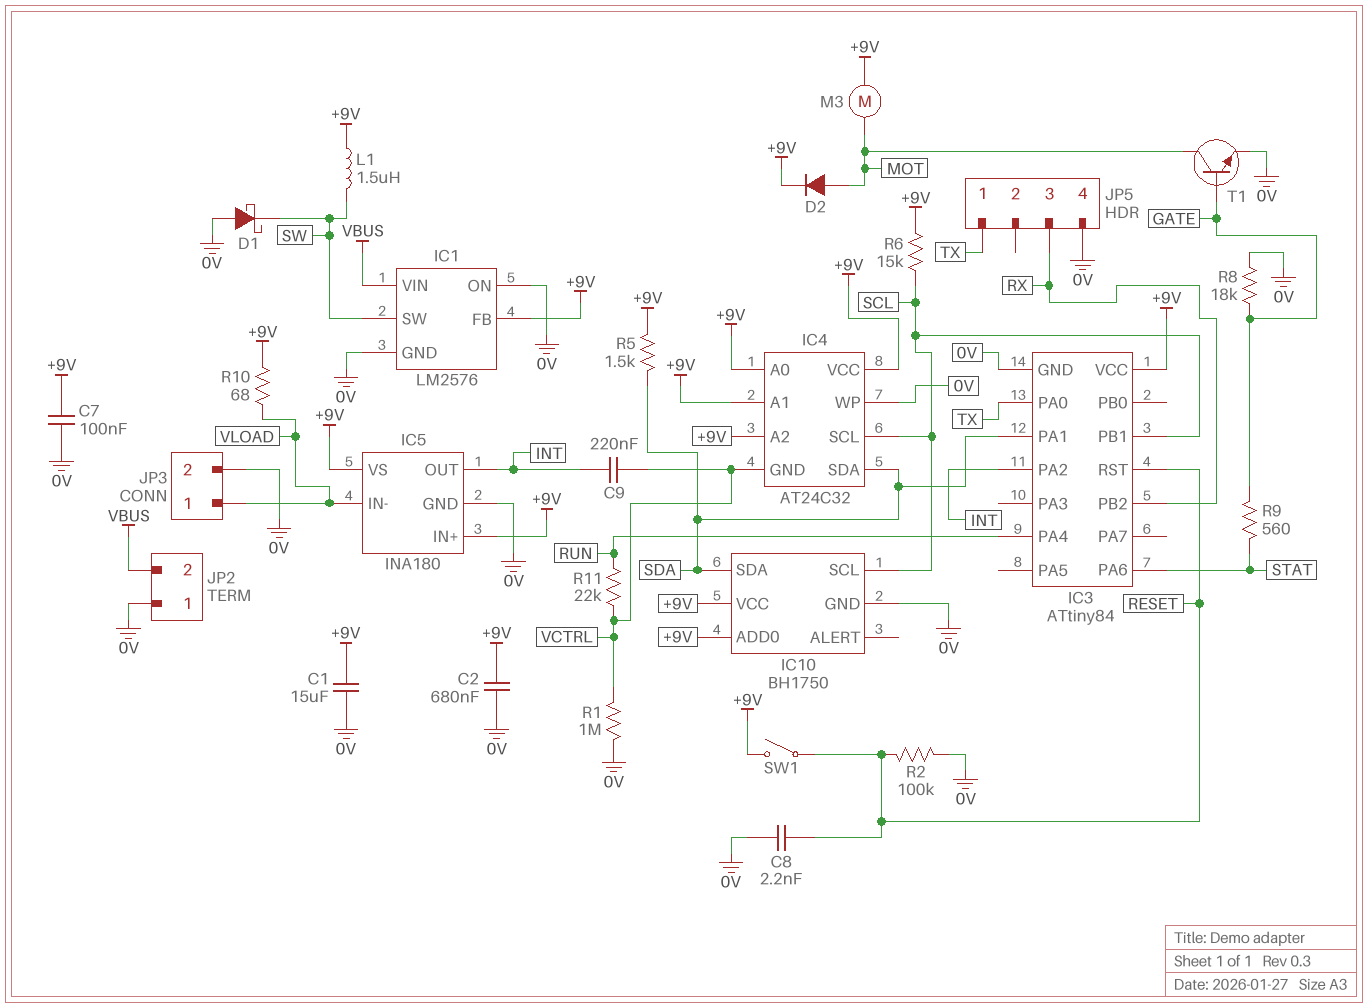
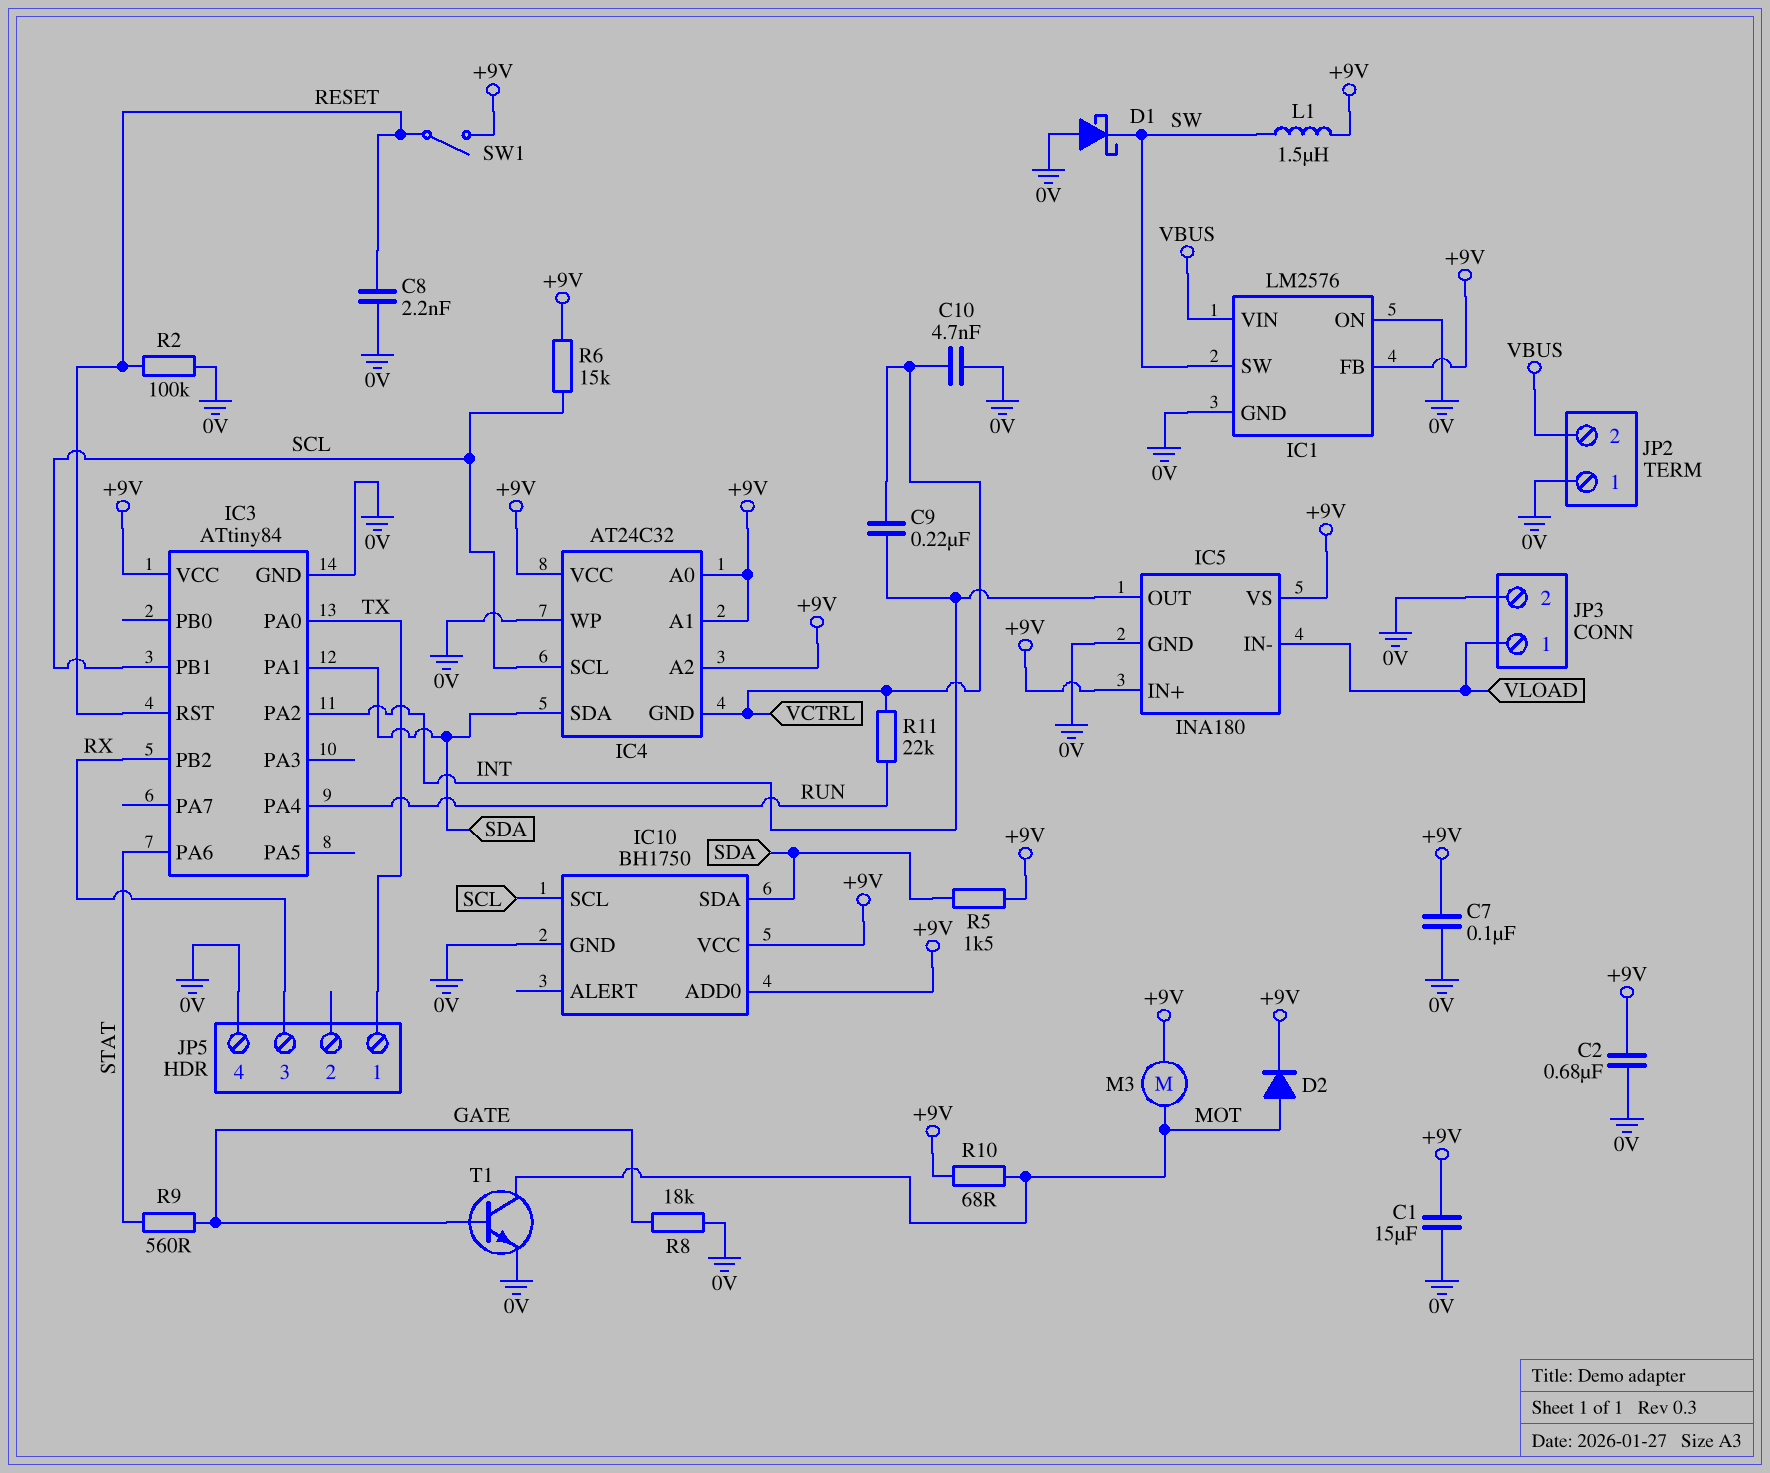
C10: none -> 4.7nF (0V, VCTRL)
R1: 1M (0V, VCTRL) -> none
R10: 68 (+9V, VLOAD) -> 68 (+9V, MOT)

